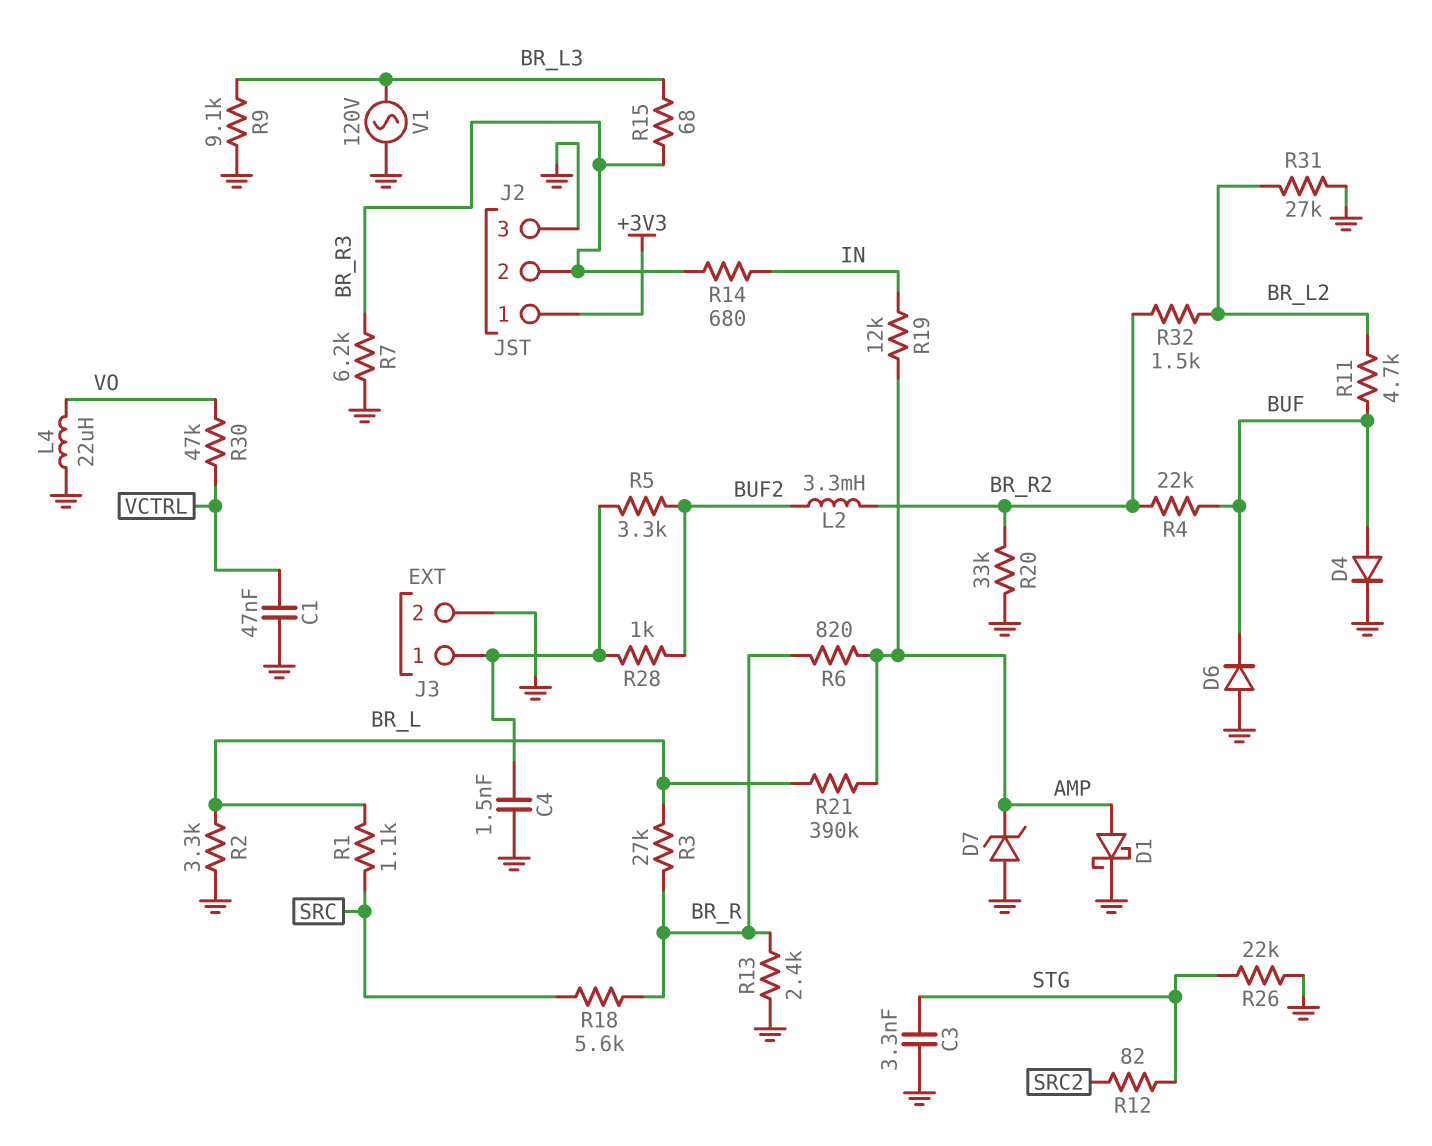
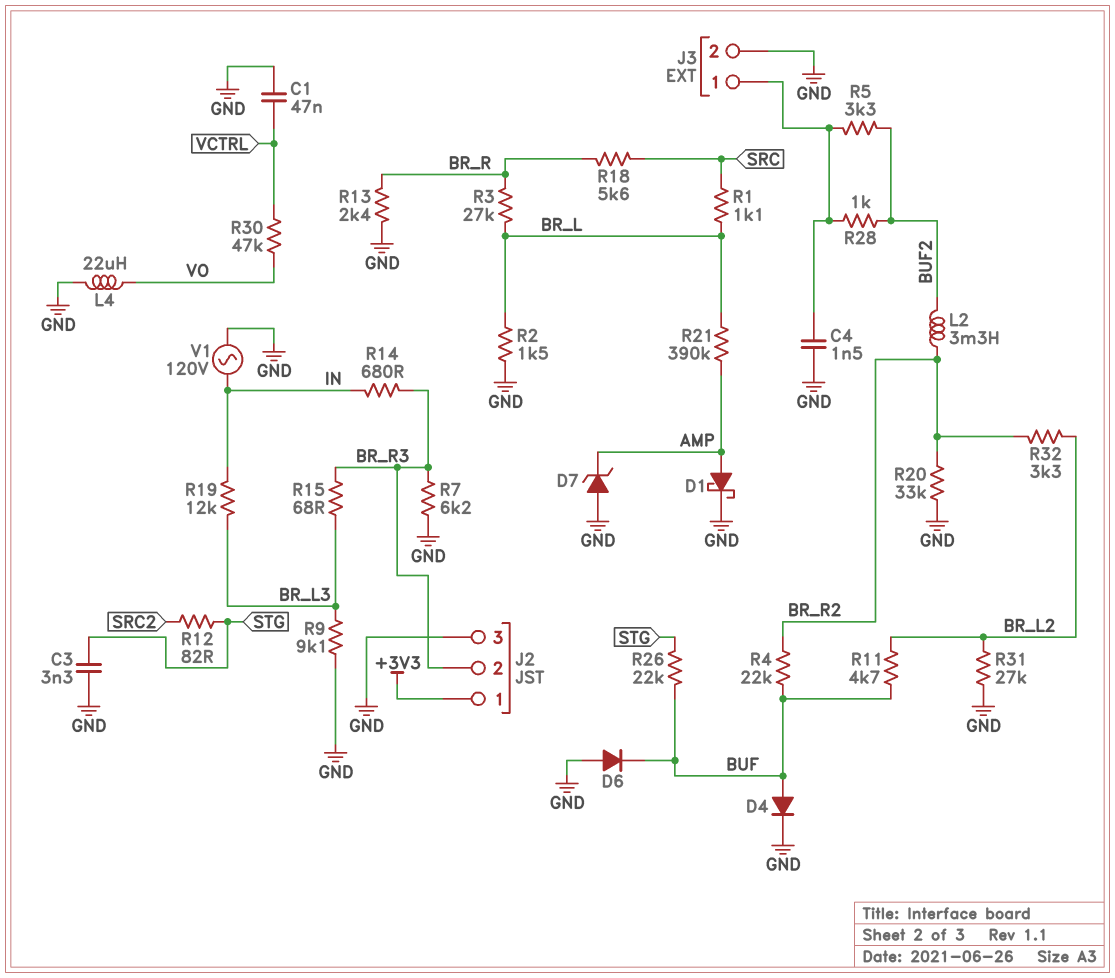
R2: 3.3k (BR_L, GND) -> 1.5k (BR_L, GND)
R6: 820 (AMP, BR_R) -> none
R19: 12k (AMP, IN) -> 12k (BR_L3, IN)
R26: 22k (GND, STG) -> 22k (BUF, STG)
R32: 1.5k (BR_L2, BR_R2) -> 3.3k (BR_L2, BR_R2)
V1: AC 120V (BR_L3, GND) -> AC 120V (GND, IN)

